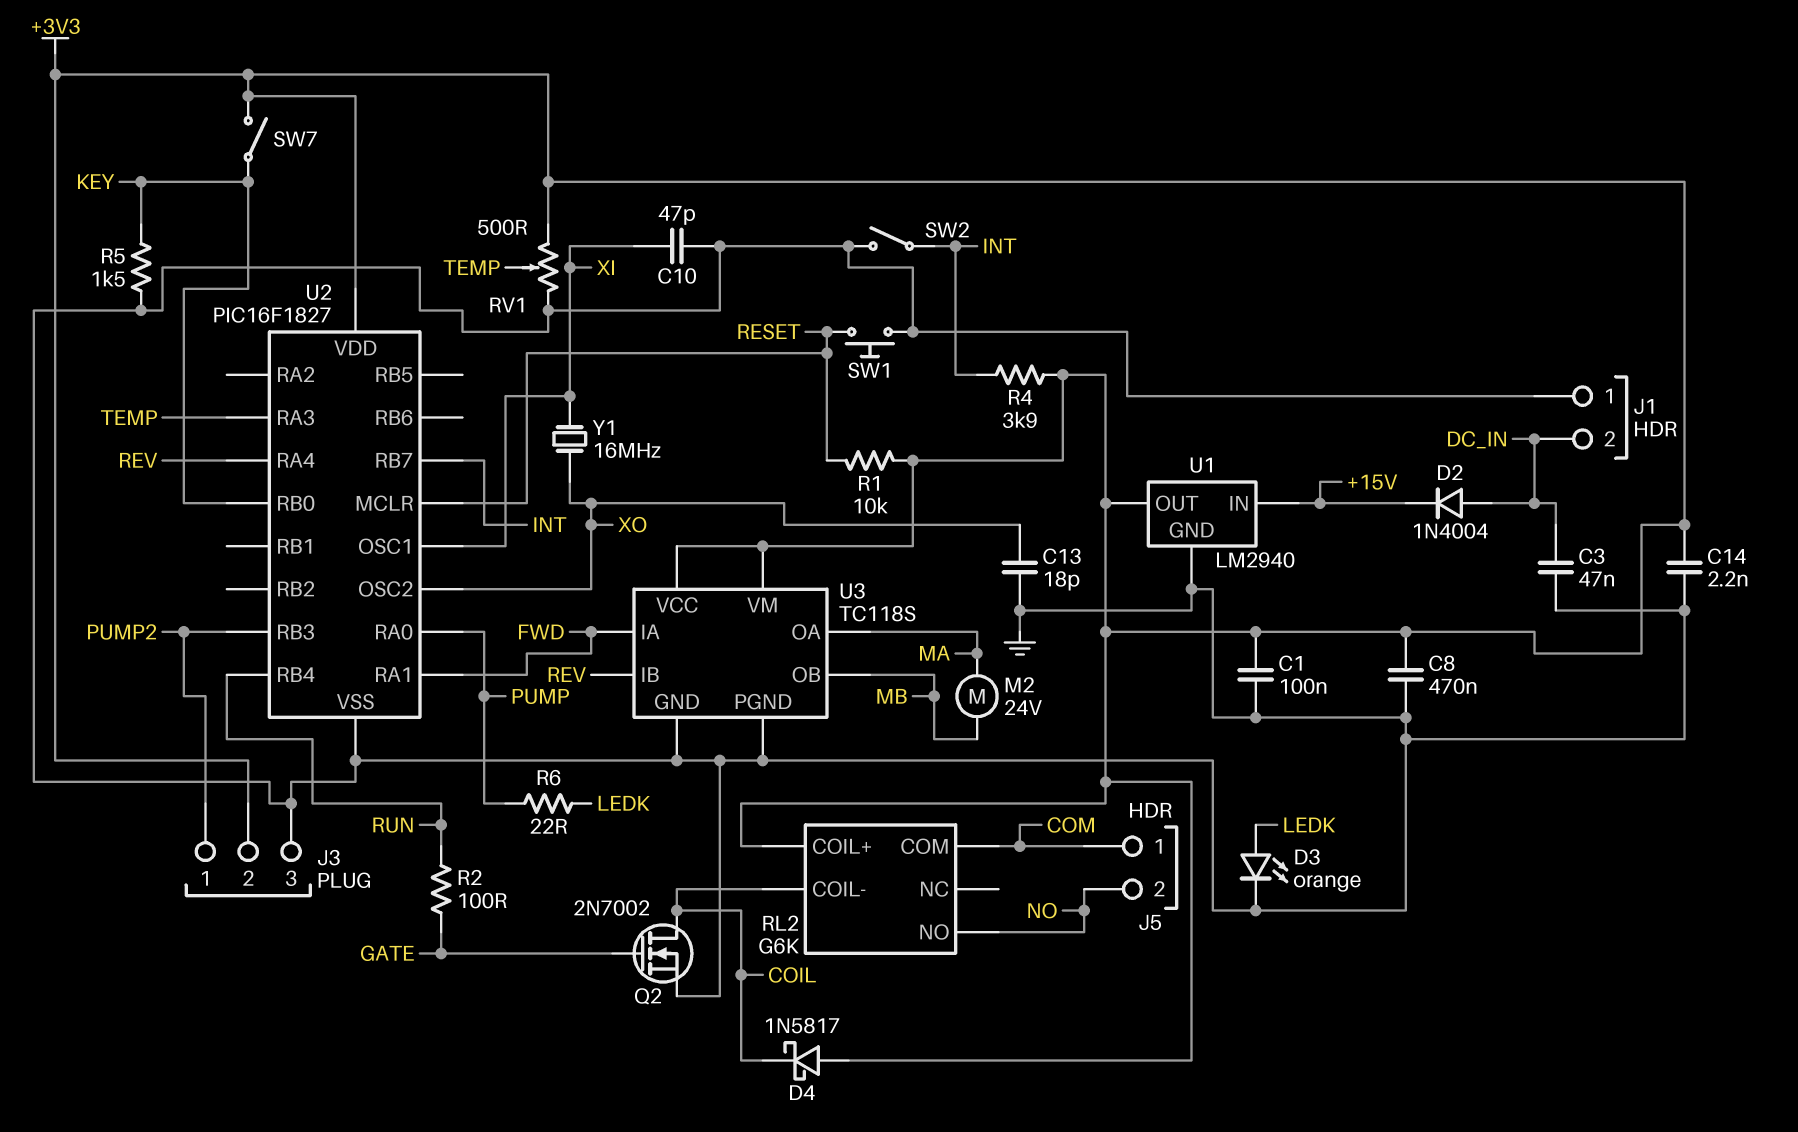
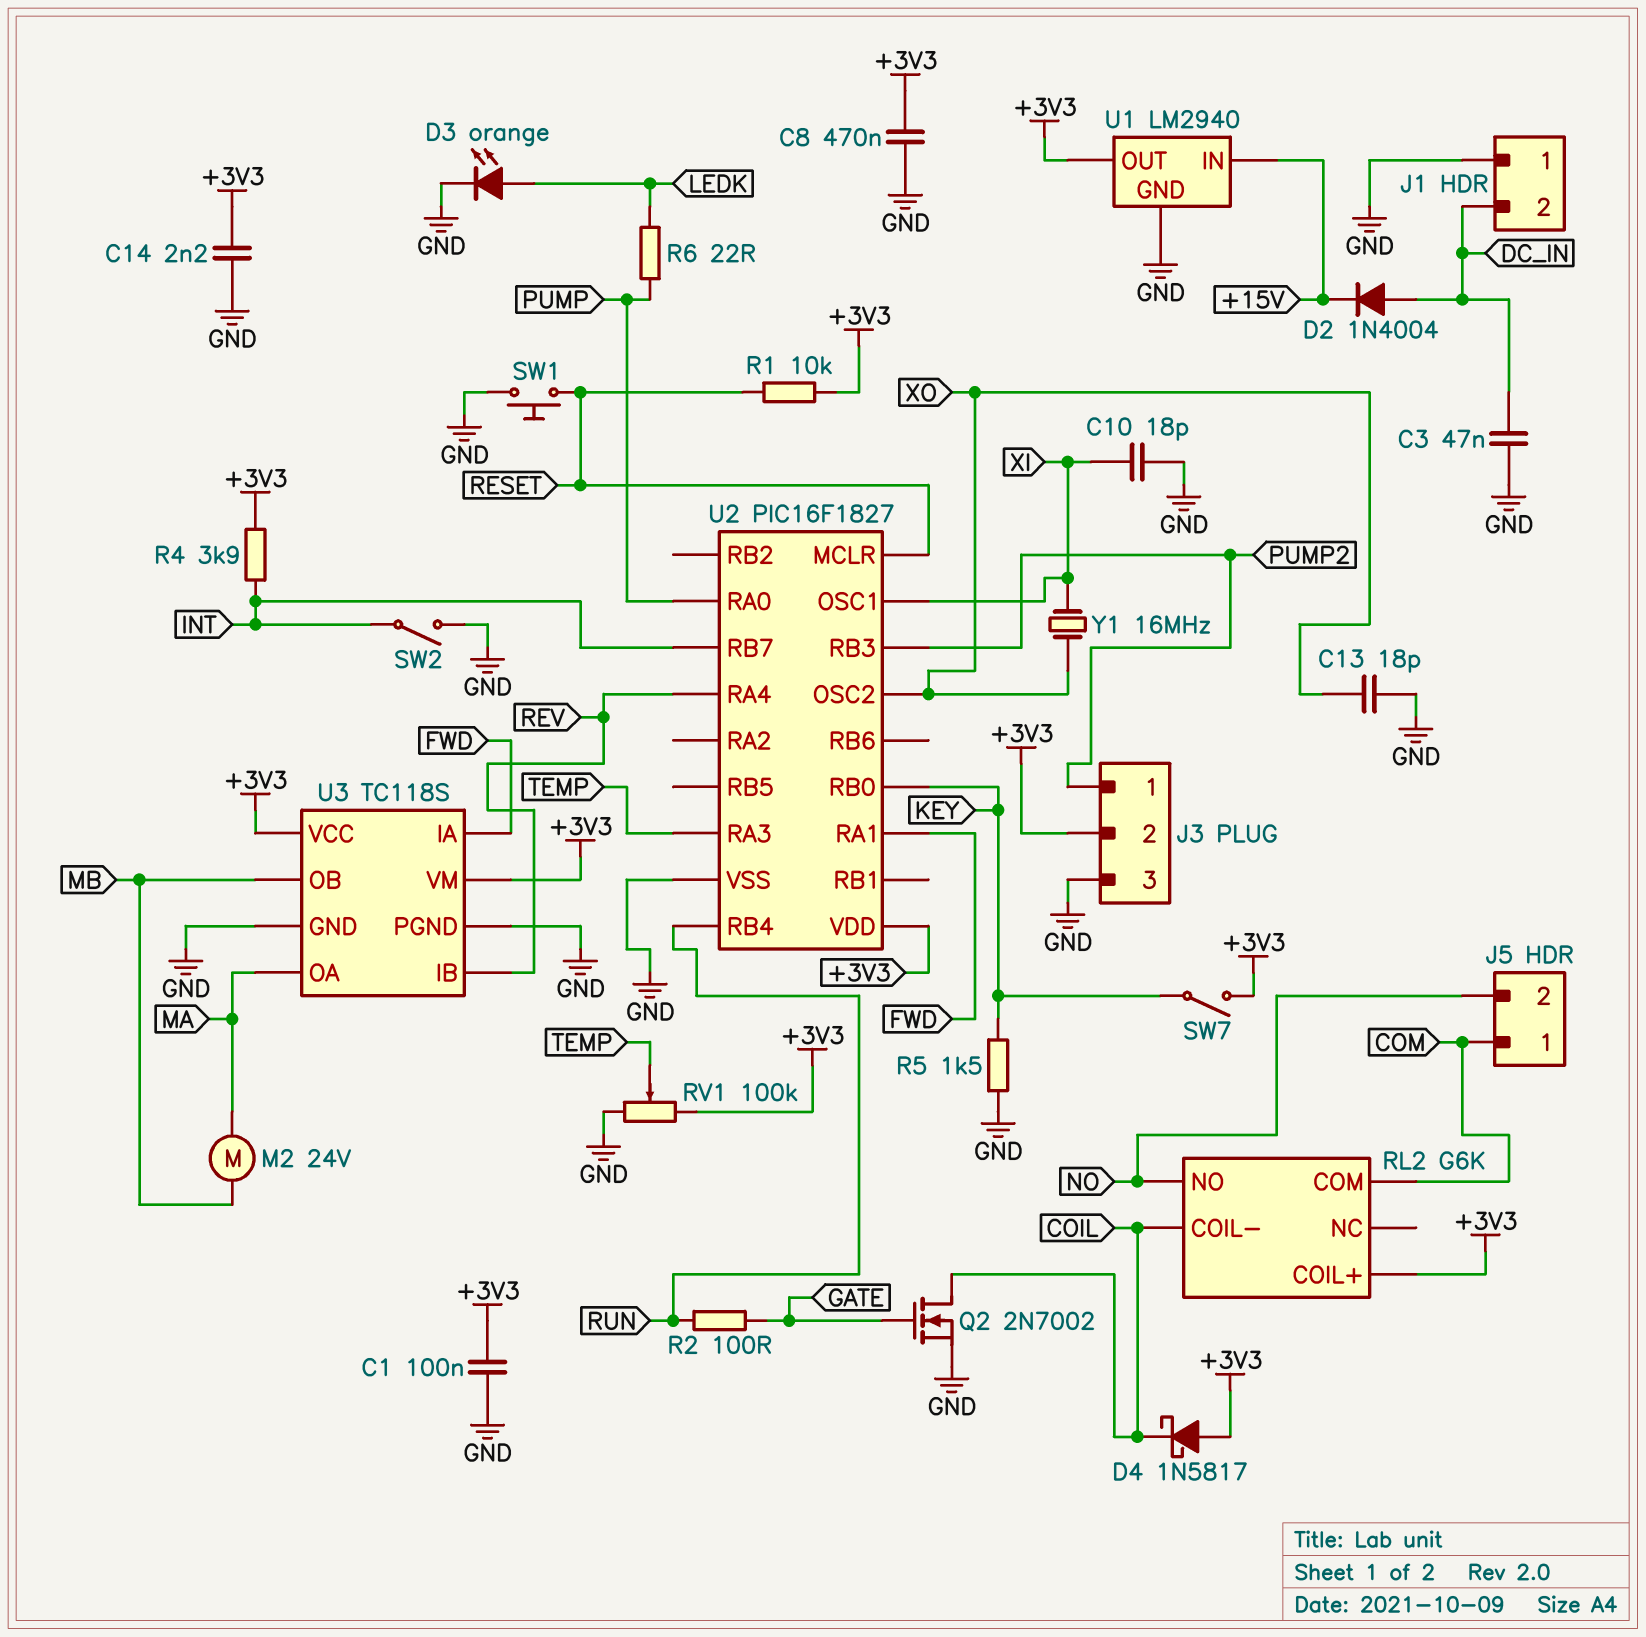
C10: 47pF (GND, XI) -> 18pF (GND, XI)
RV1: 500 (+3V3, GND, wiper TEMP) -> 100k (+3V3, GND, wiper TEMP)

